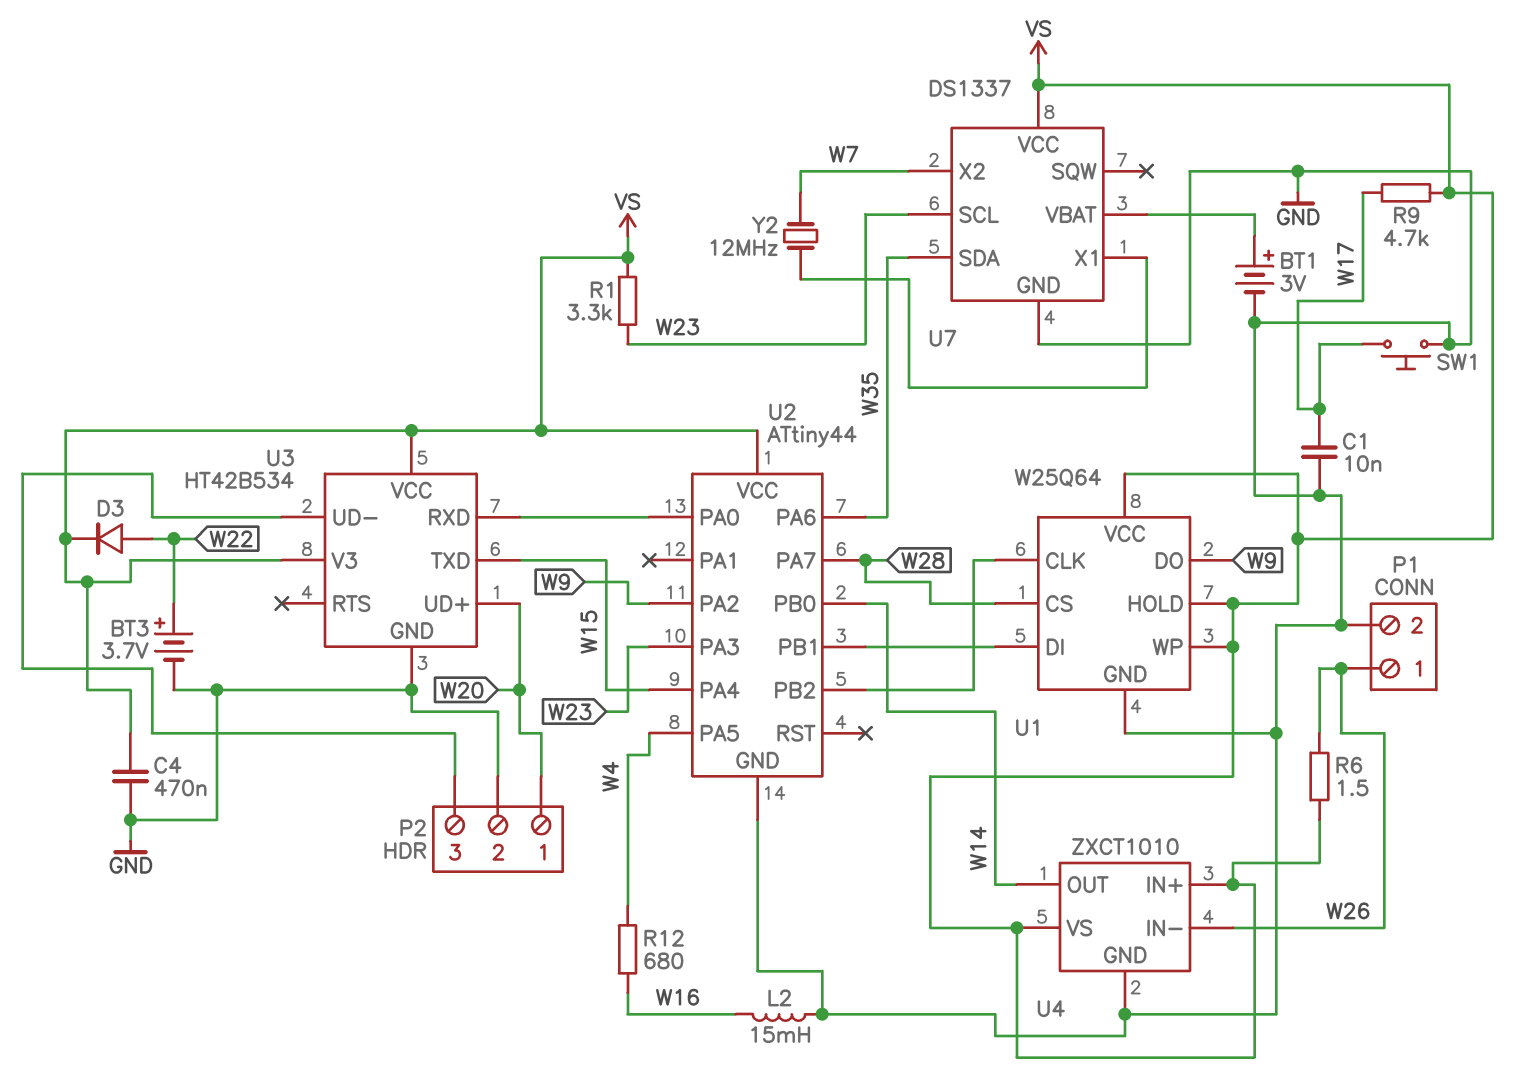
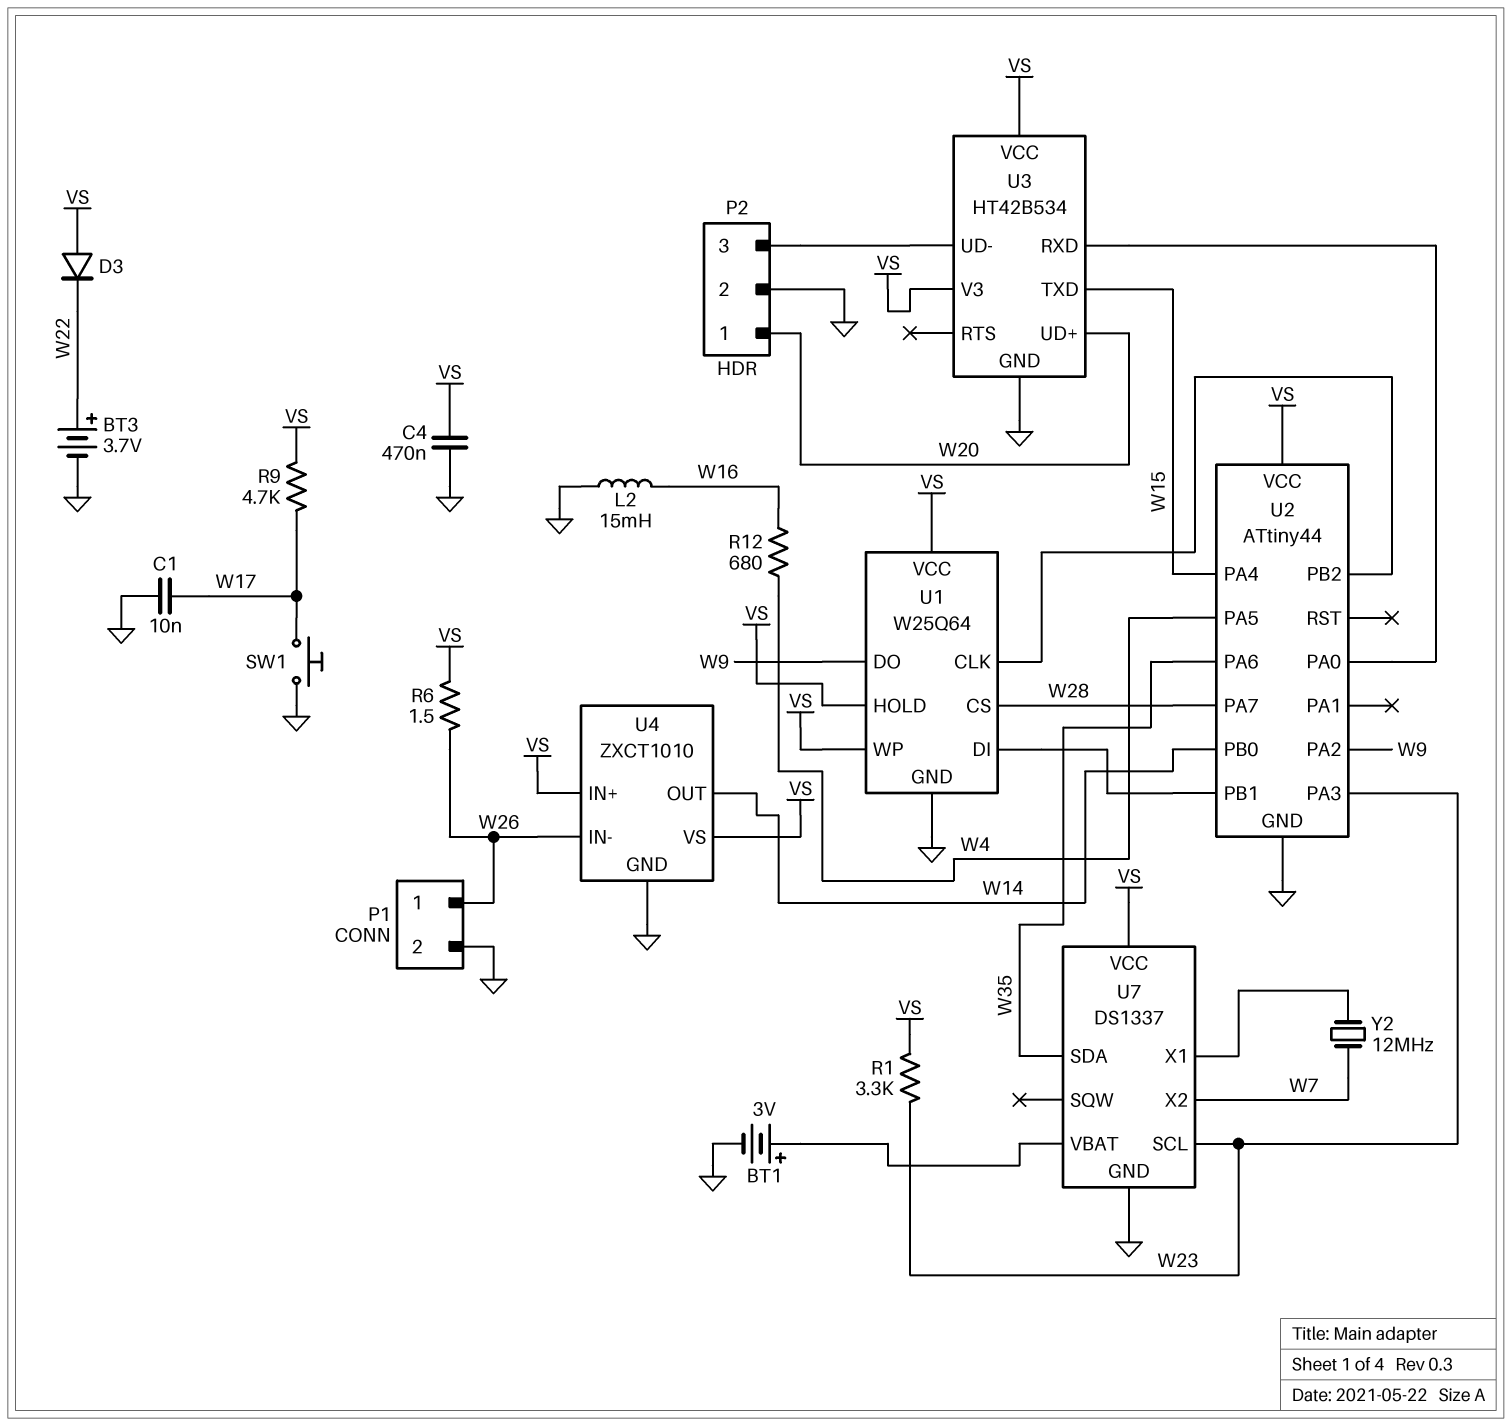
D3: diode (A W22, K VS) -> diode (A VS, K W22)

